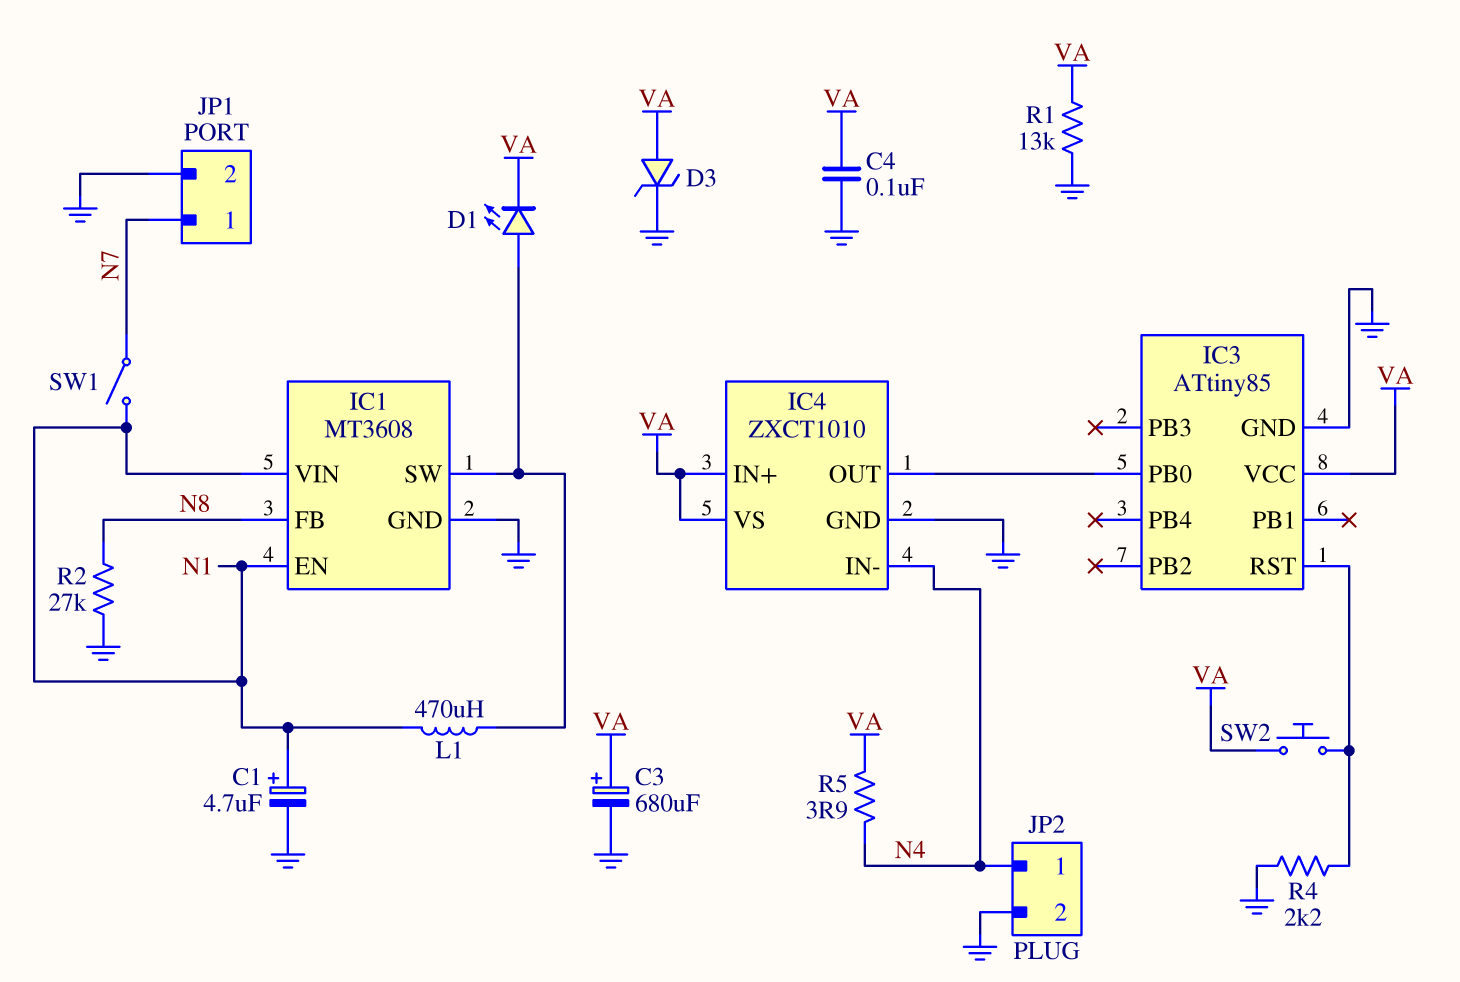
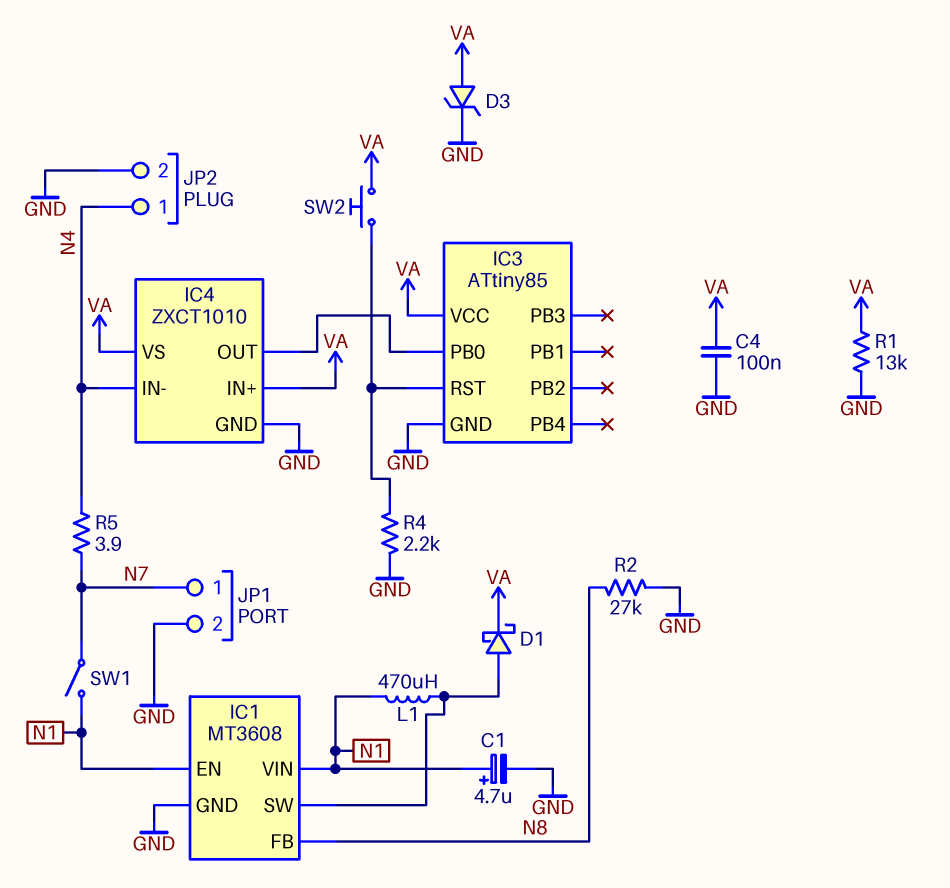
C3: 680uF (plus VA, minus GND) -> none
D1: LED (A IC1/SW, K VA) -> schottky (A IC1/SW, K VA)
R5: 3.9 (N4, VA) -> 3.9 (N4, N7)

